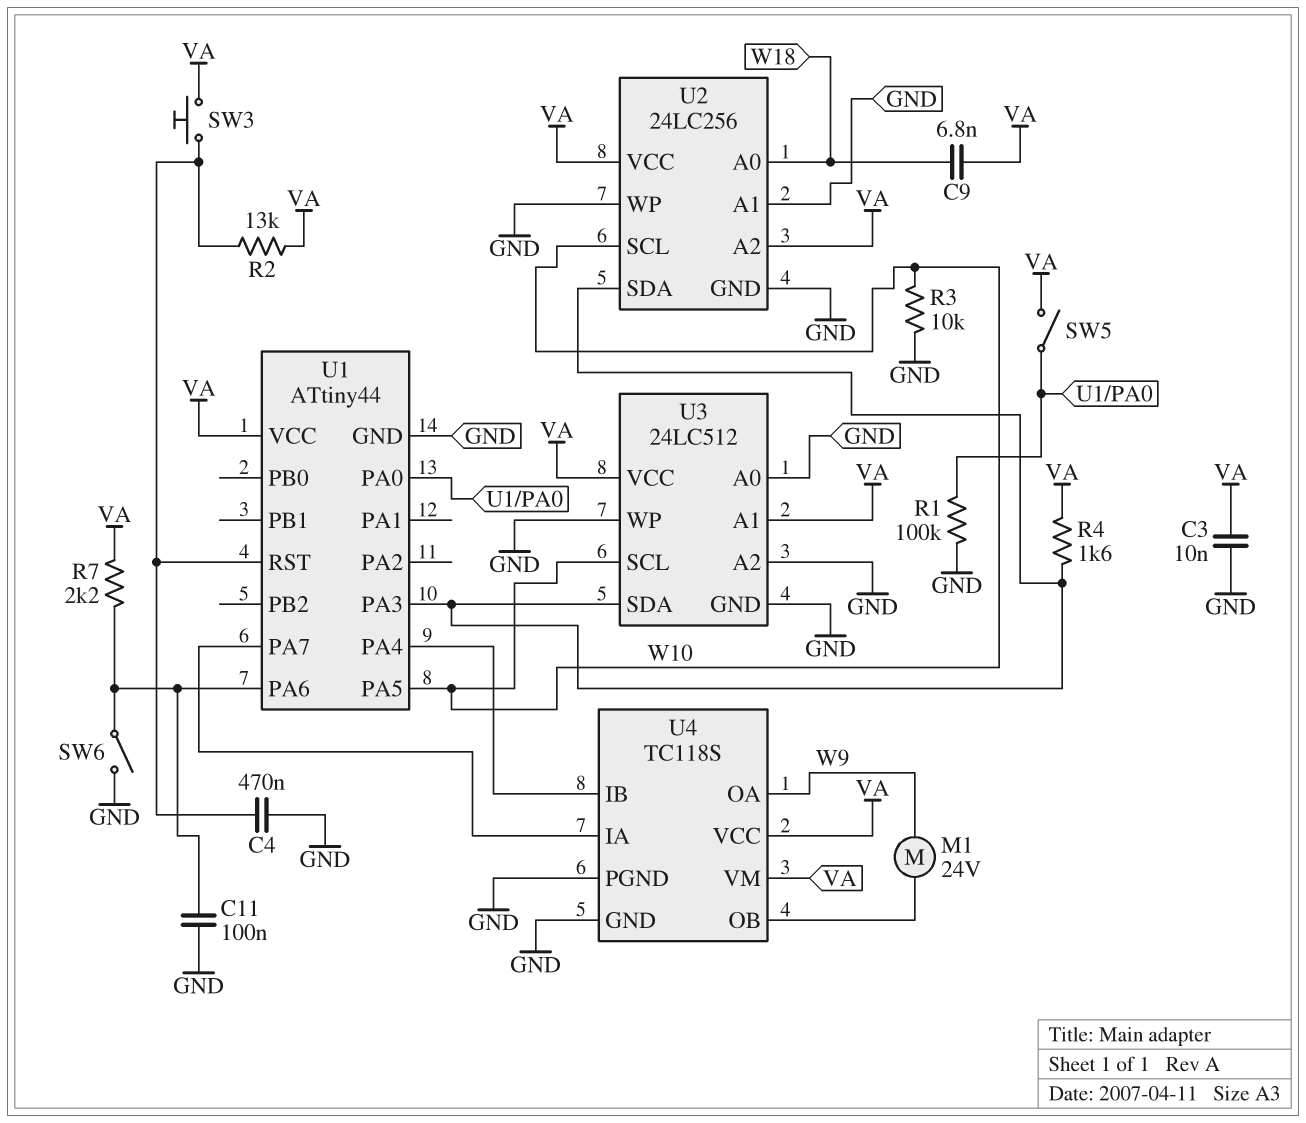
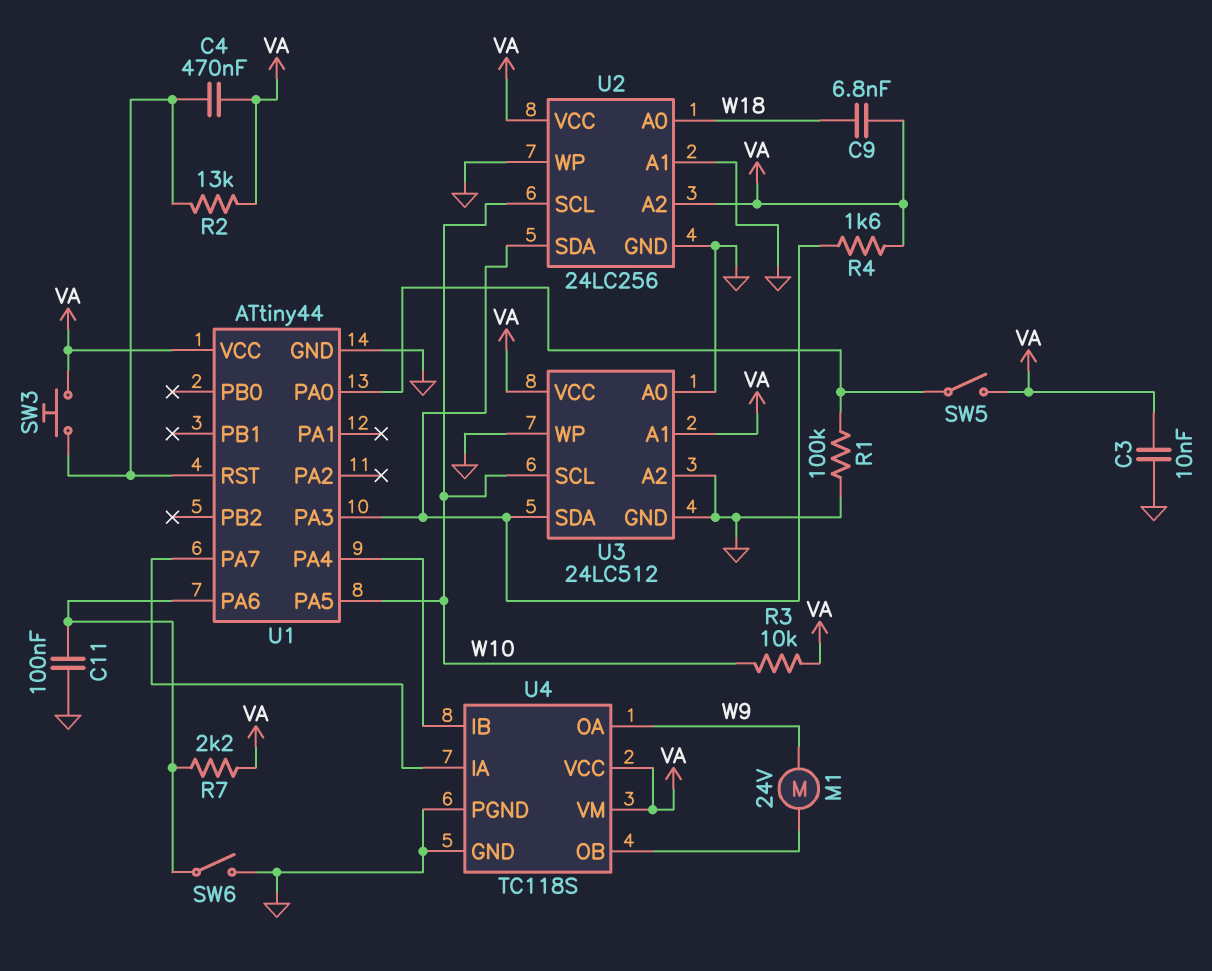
C4: 470nF (GND, U1/RST) -> 470nF (U1/RST, VA)
R3: 10k (GND, W10) -> 10k (VA, W10)

